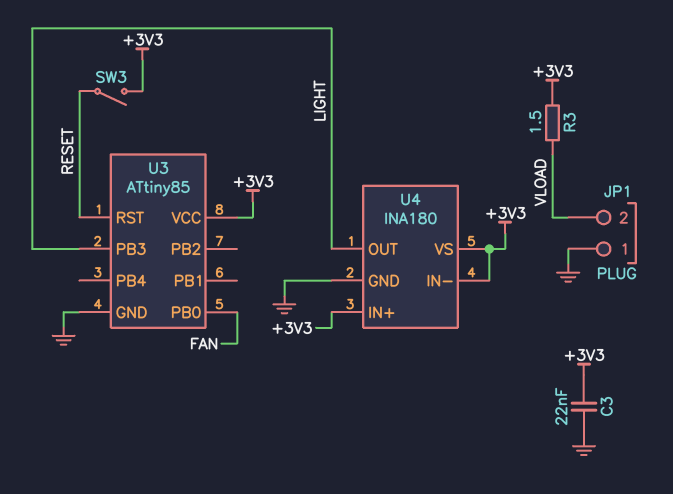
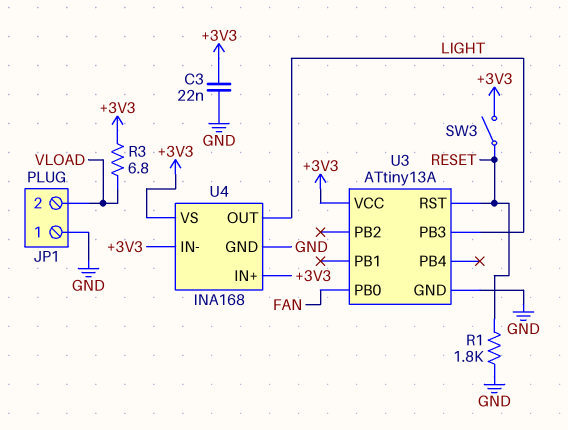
R1: none -> 1.8k (GND, RESET)
R3: 1.5 (+3V3, VLOAD) -> 6.8 (+3V3, VLOAD)
U3: ATtiny85 -> ATtiny13A
U4: INA180 -> INA168

